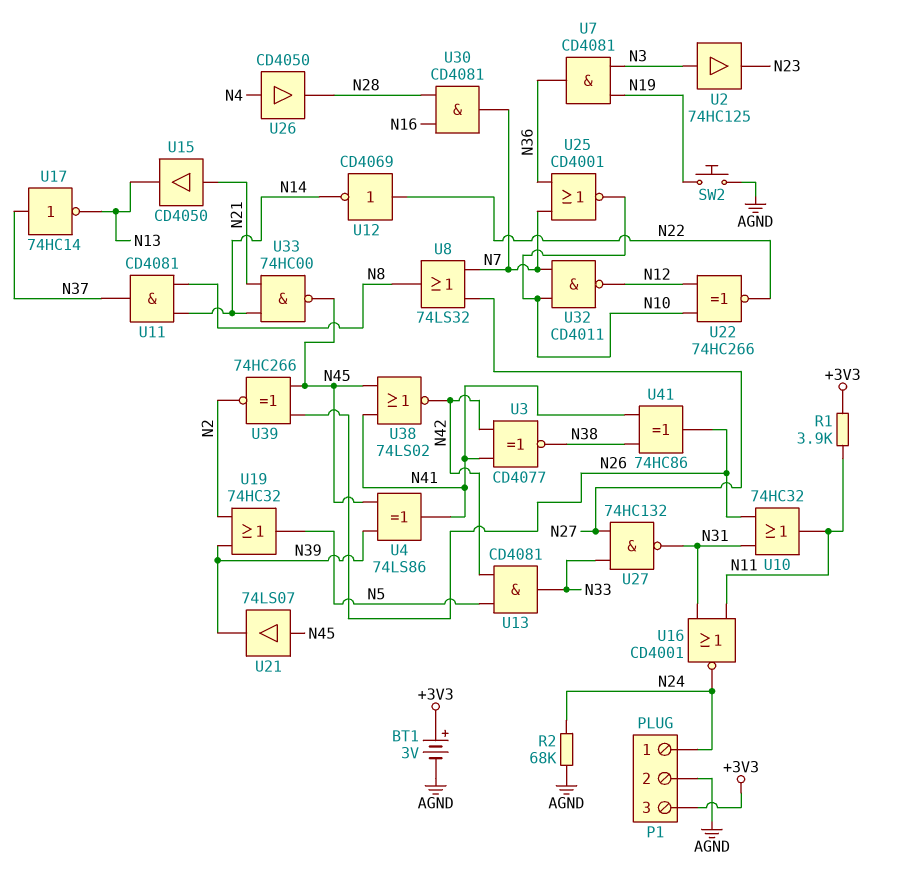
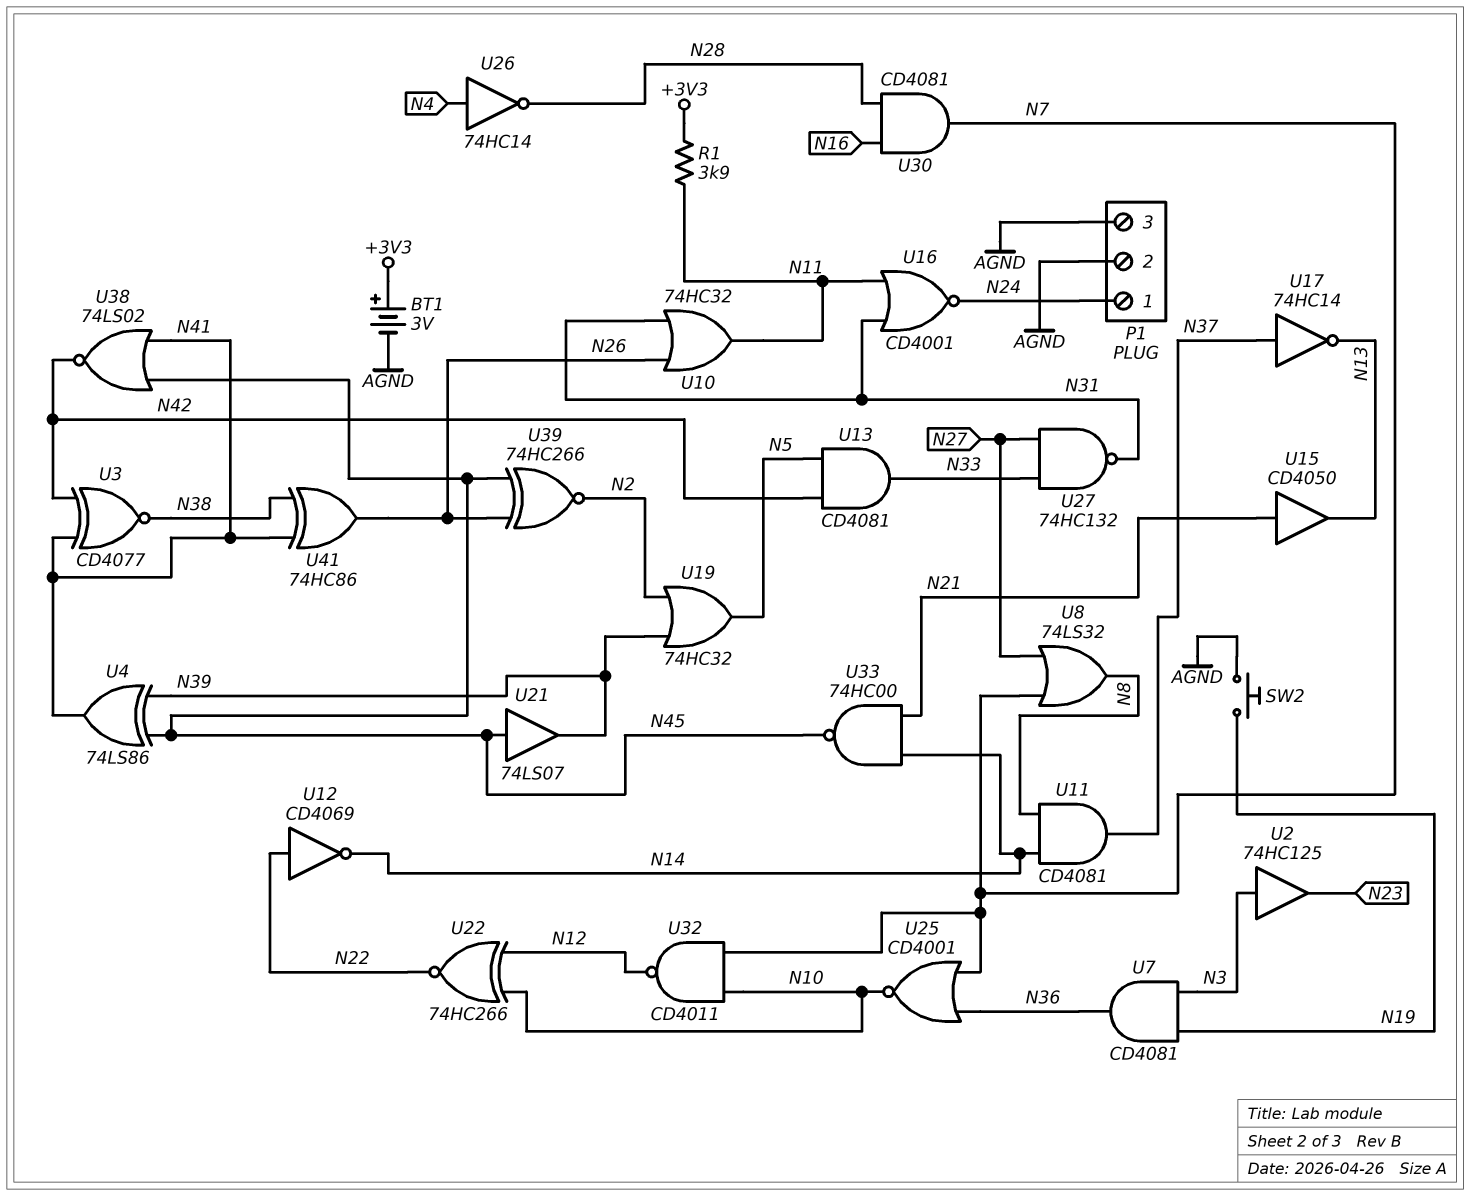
P1 pin 3: +3V3 -> AGND
R2: 68k (AGND, N24) -> none
U26: buffer CD4050 (in N4, out N28) -> NOT 74HC14 (in N4, out N28)

